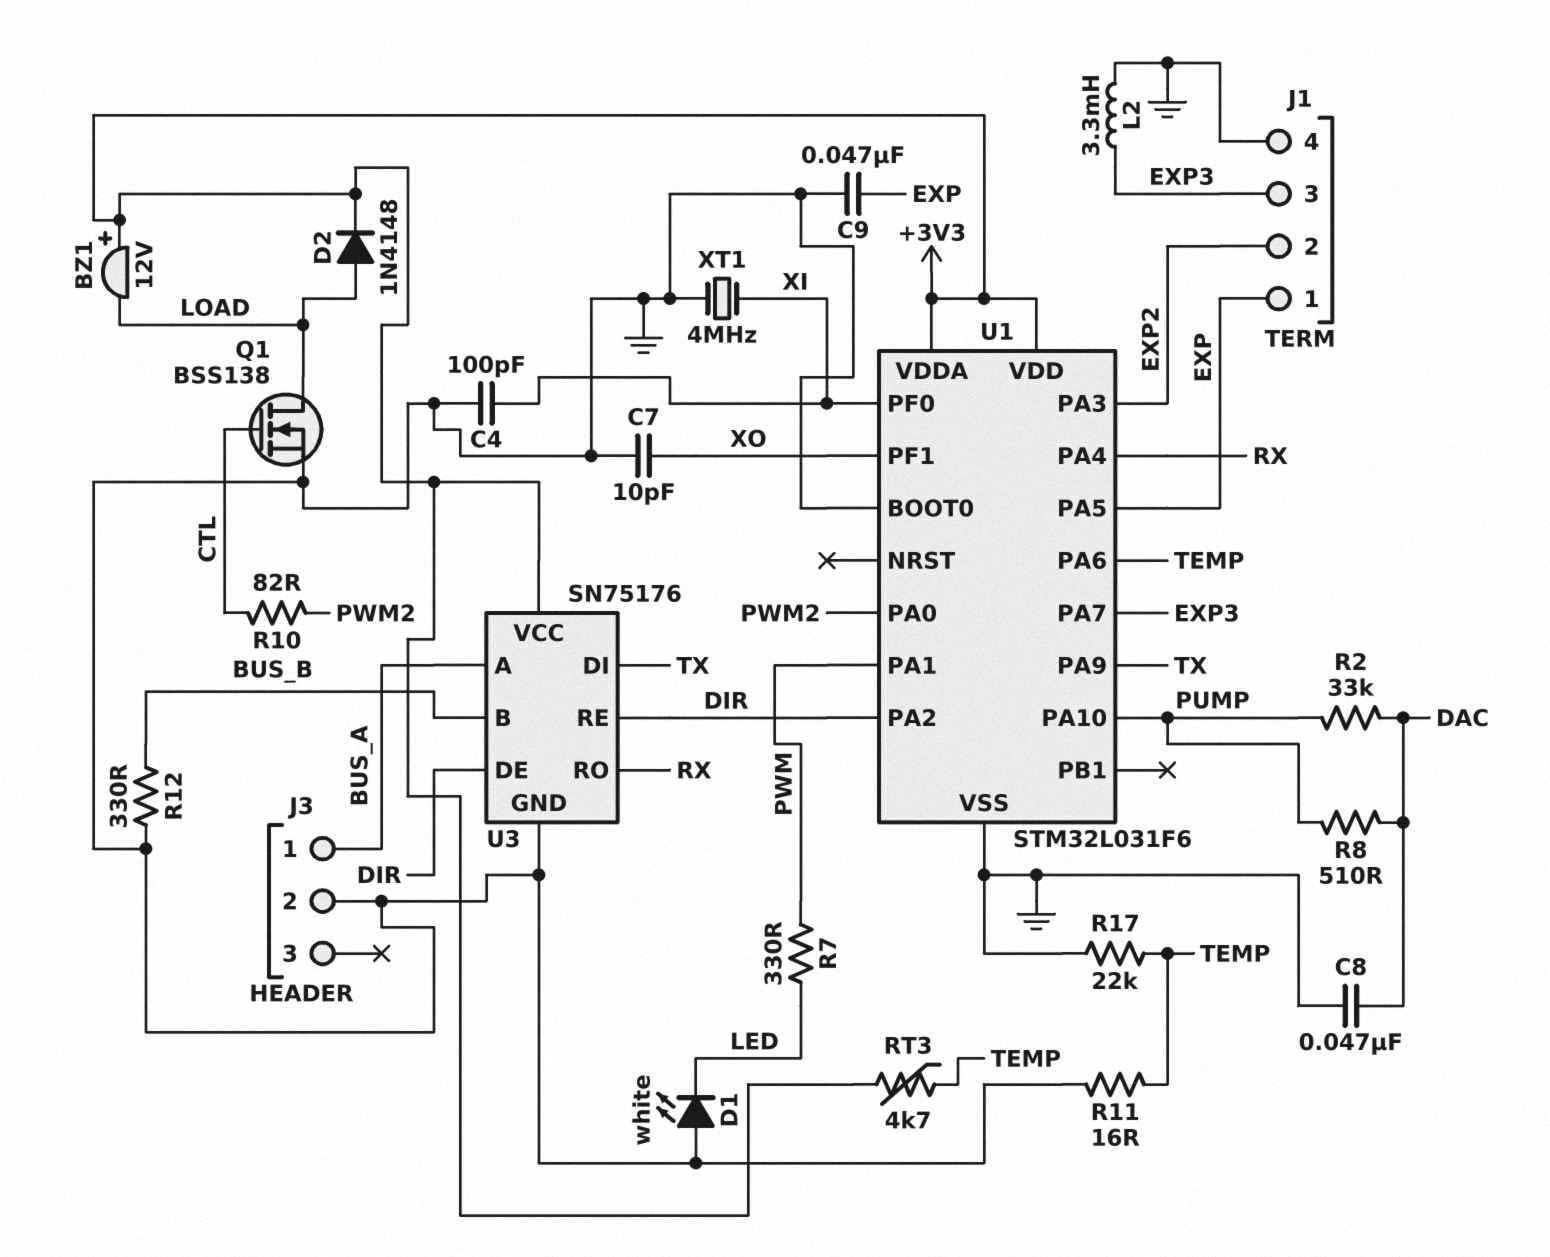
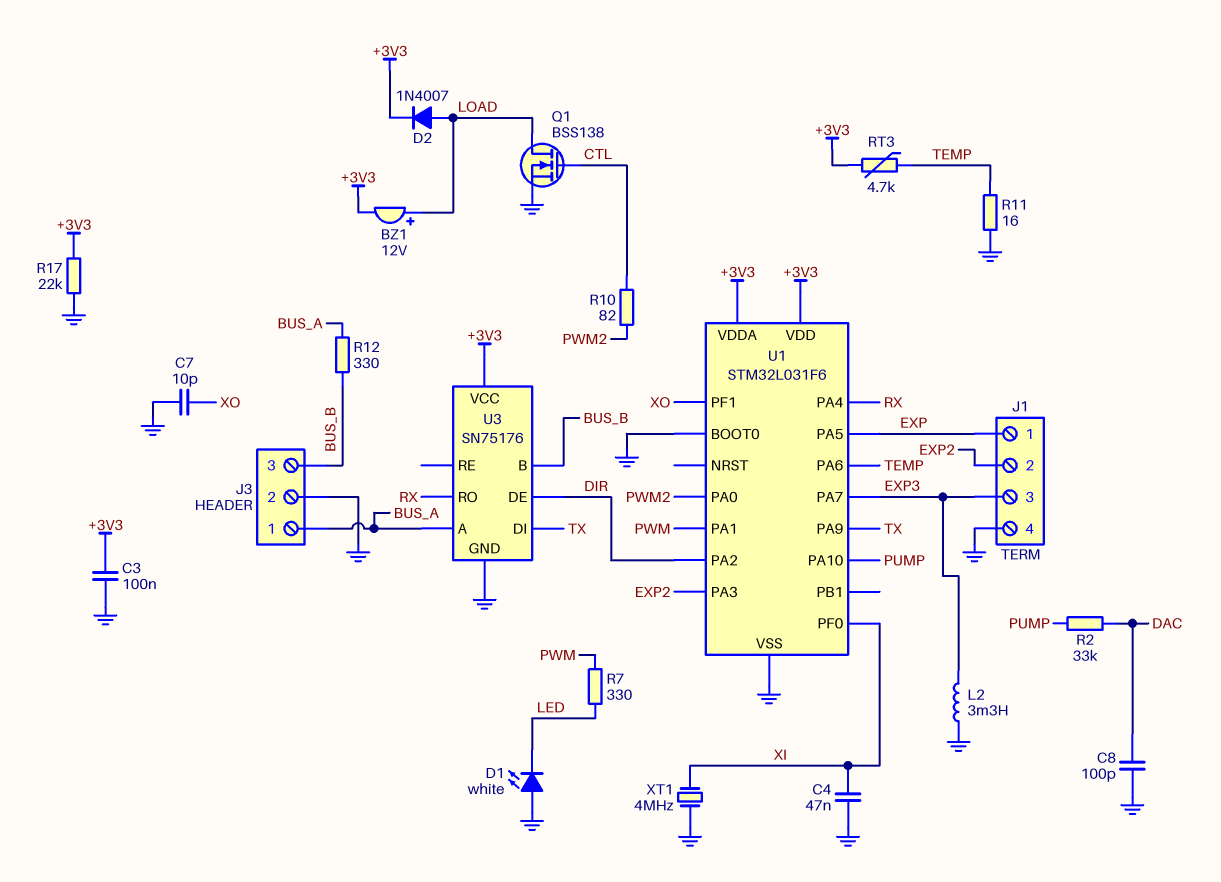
BZ1: buzzer 12V (plus +3V3, minus LOAD) -> buzzer 12V (plus LOAD, minus +3V3)
C3: none -> 100nF (+3V3, GND)
C4: 100pF (GND, XI) -> 47nF (GND, XI)
C8: 47nF (DAC, GND) -> 100pF (DAC, GND)
C9: 47nF (EXP, GND) -> none
D2: diode 1N4148 (A LOAD, K +3V3) -> diode 1N4007 (A LOAD, K +3V3)
J3 pin 3: none -> BUS_B
R8: 510 (DAC, PUMP) -> none
R12: 330 (BUS_B, GND) -> 330 (BUS_A, BUS_B)
R17: 22k (GND, TEMP) -> 22k (+3V3, GND)
U3 pin RE: DIR -> none

